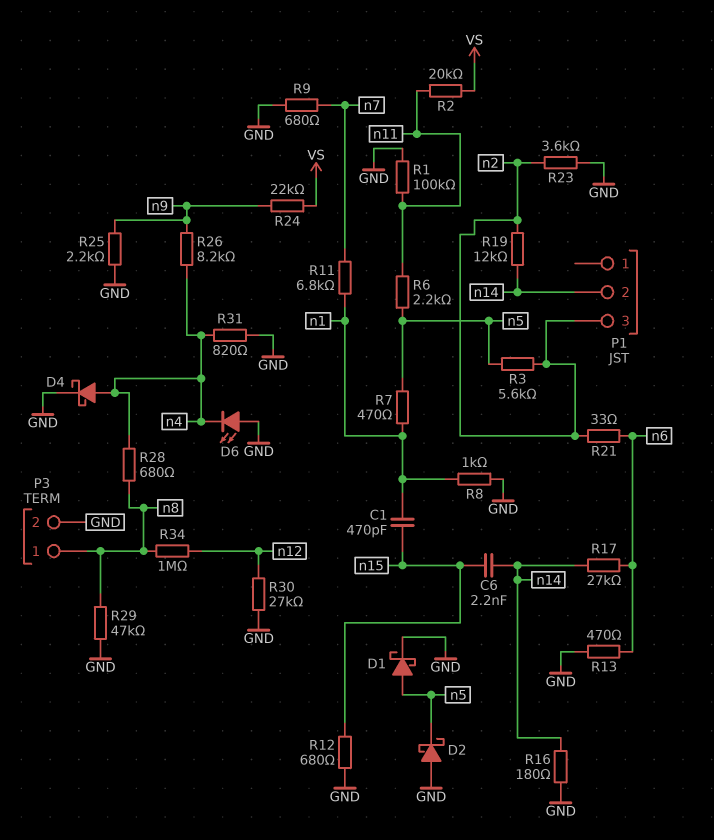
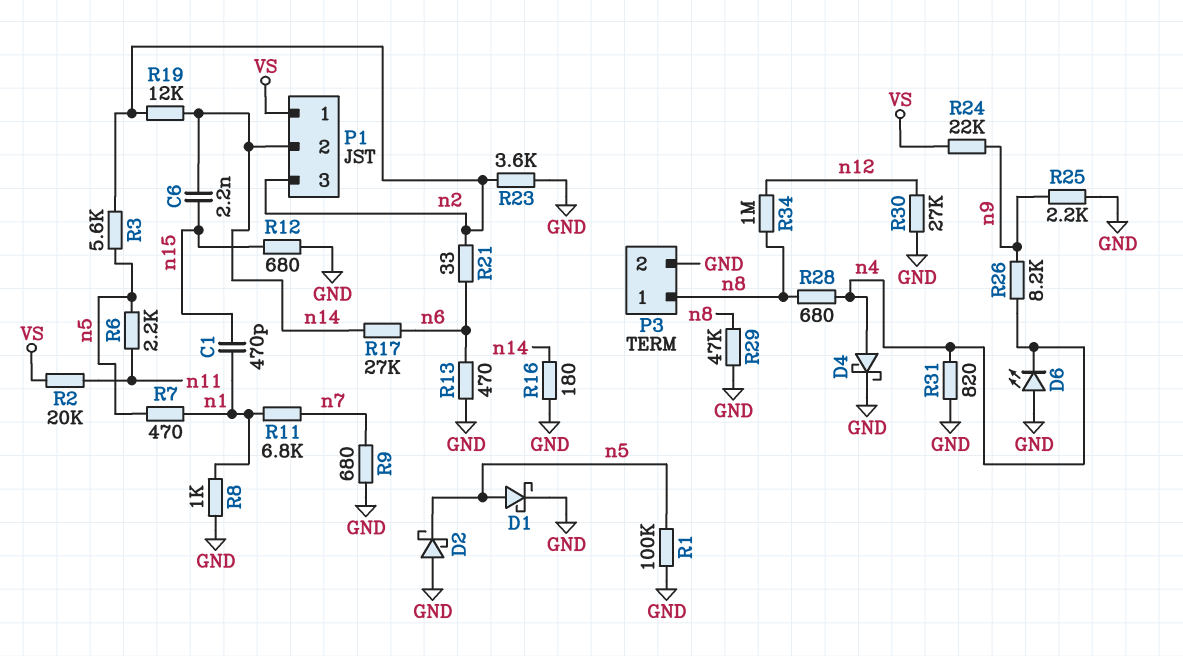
P1 pin 1: none -> VS
R1: 100k (GND, n11) -> 100k (GND, n5)

